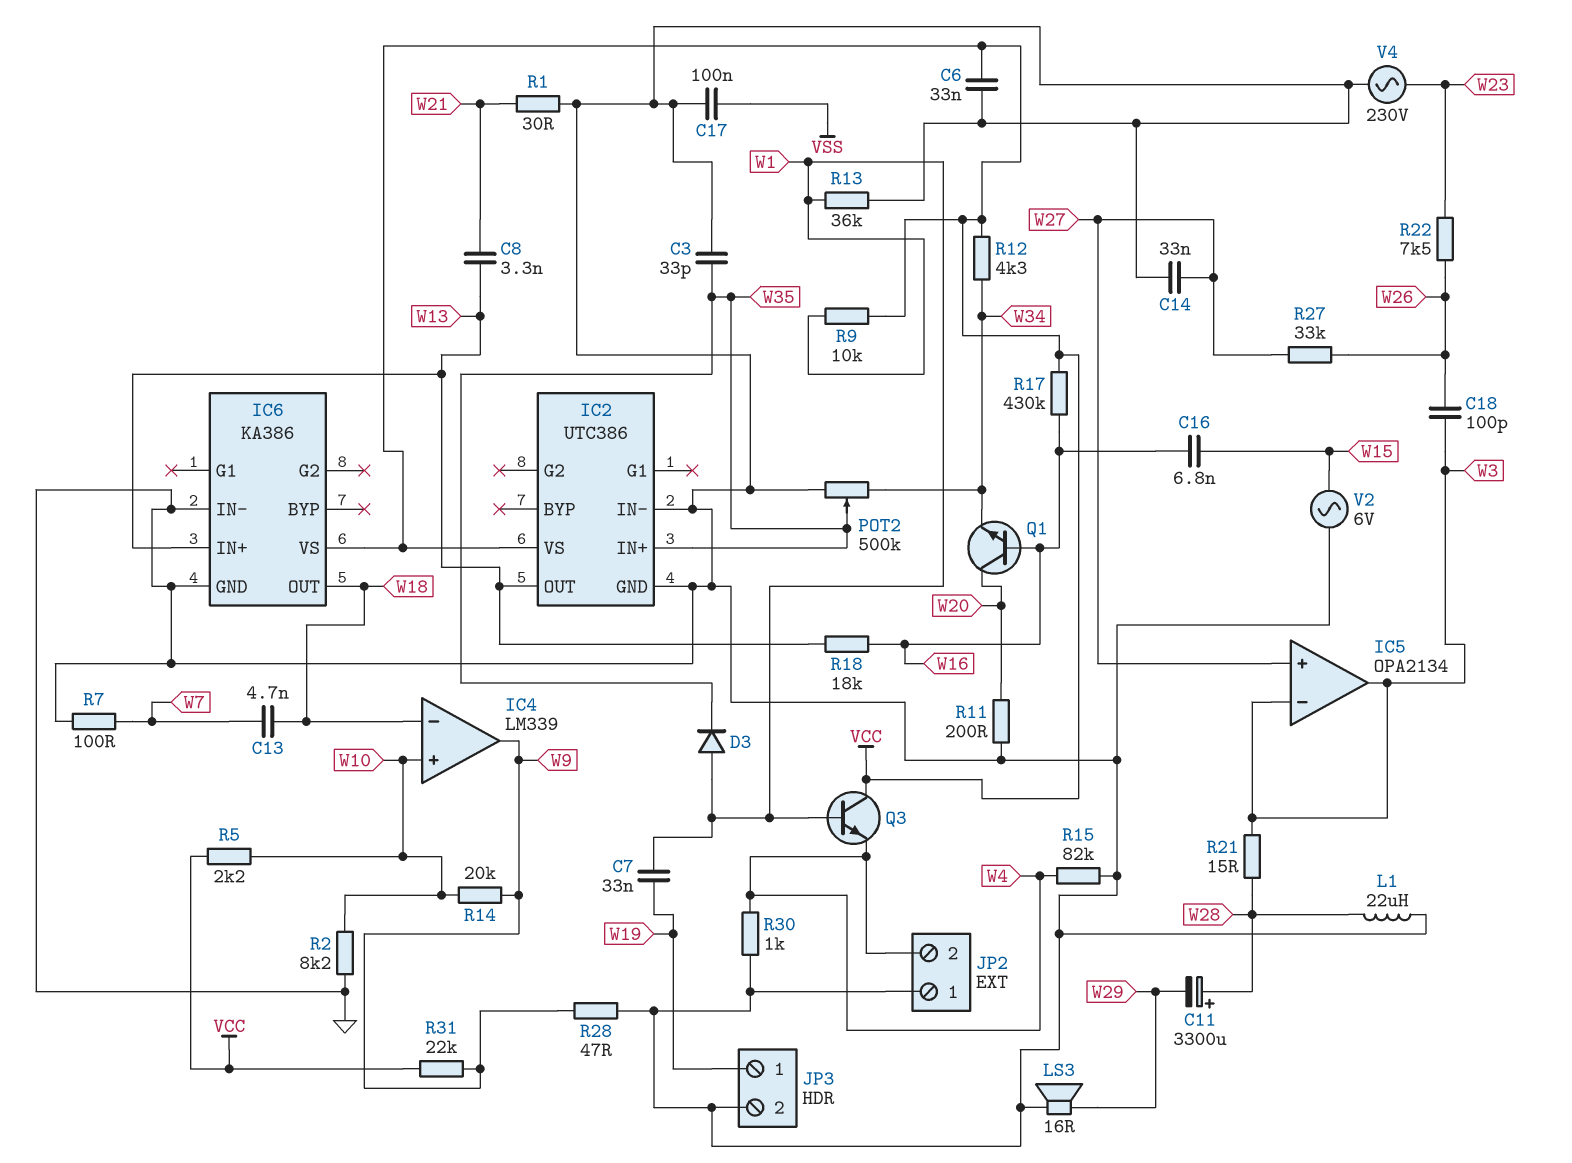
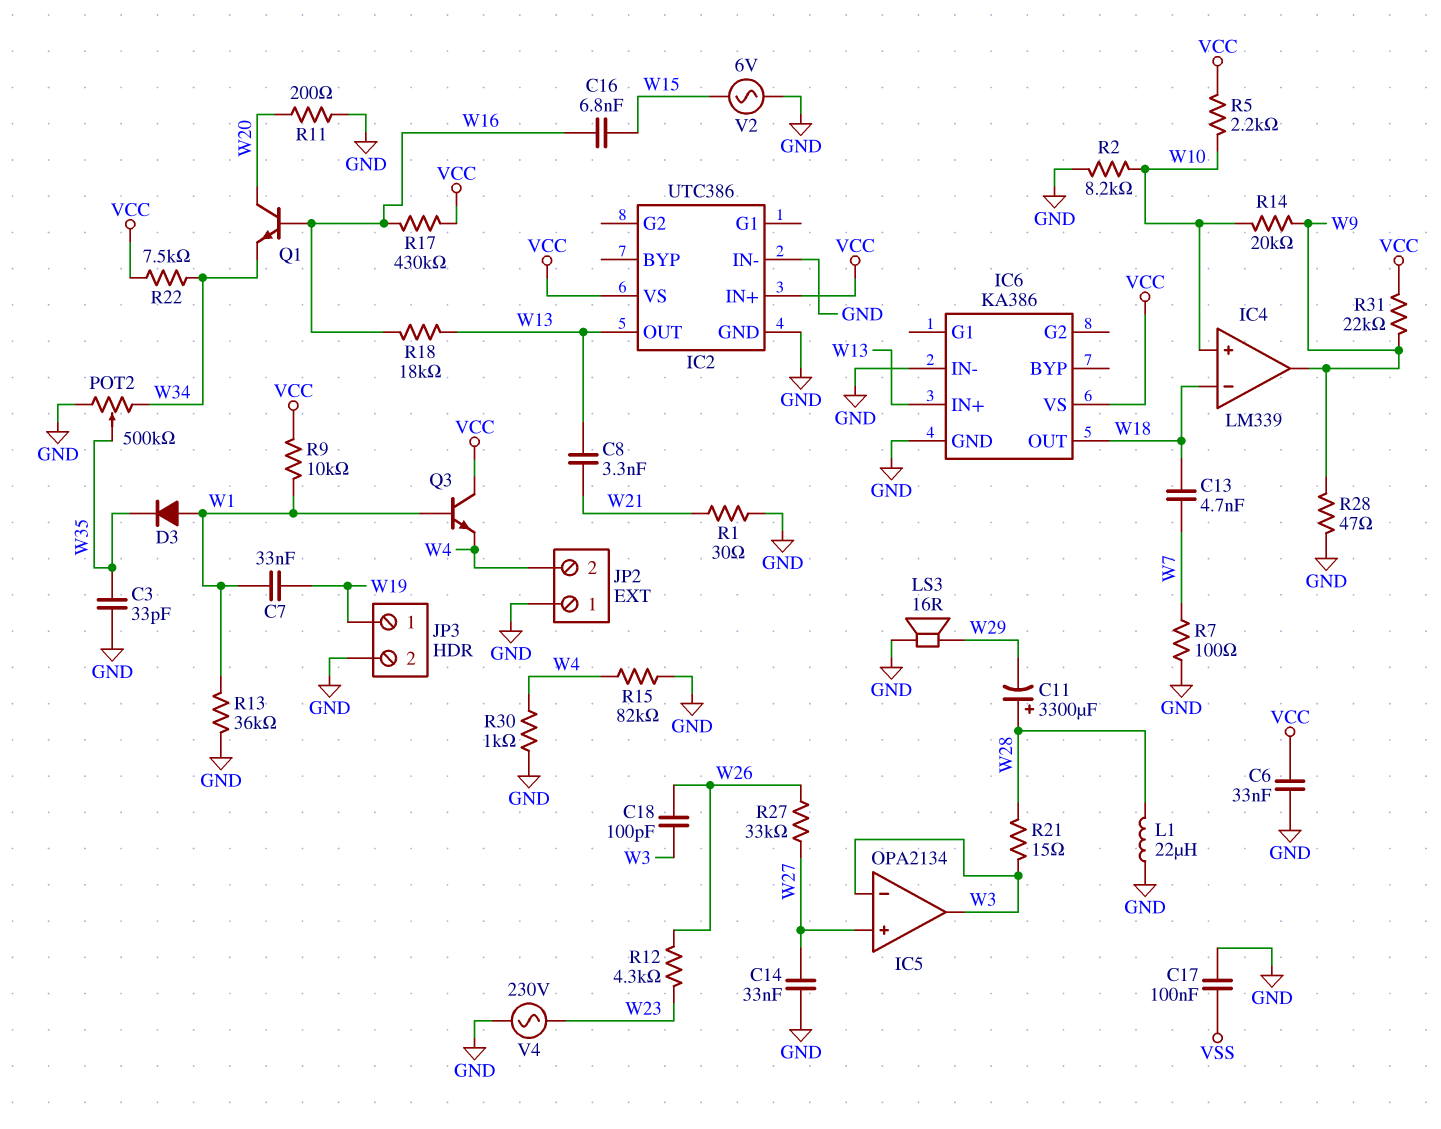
IC2 pin IN+: W35 -> VCC
R12: 4.3k (VCC, W34) -> 4.3k (W23, W26)
R22: 7.5k (W23, W26) -> 7.5k (VCC, W34)

